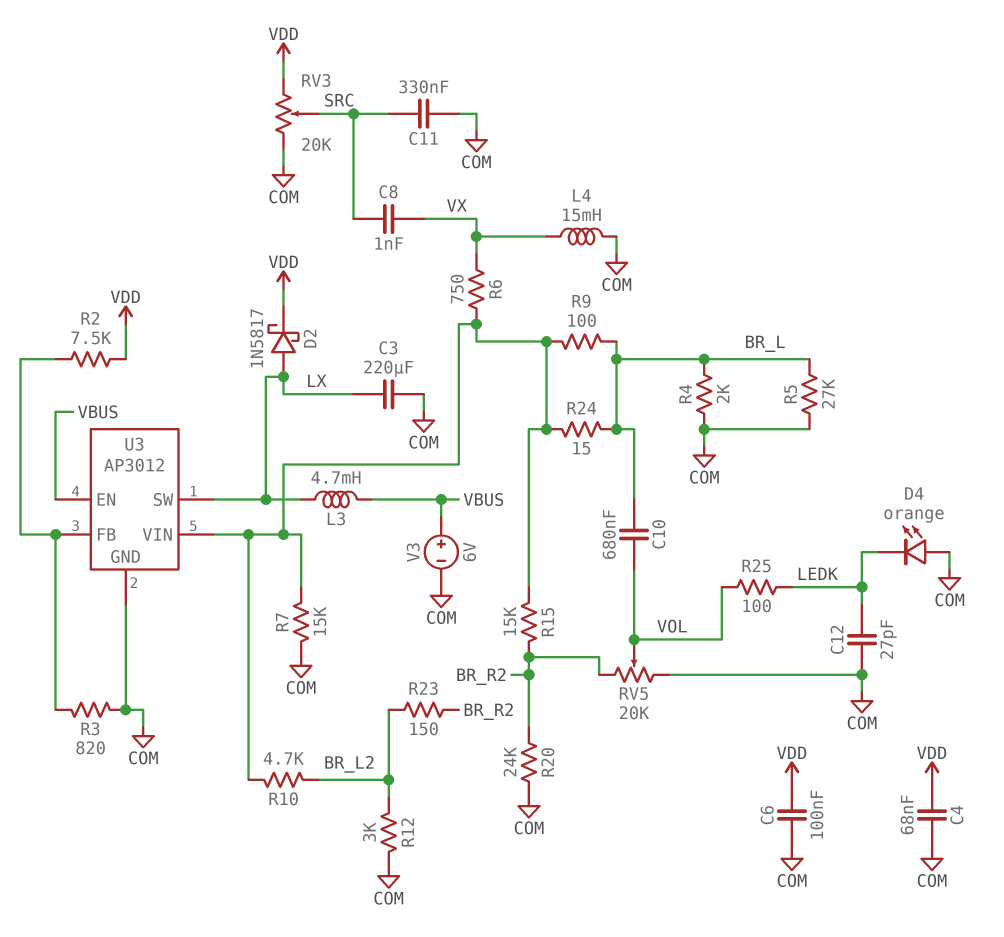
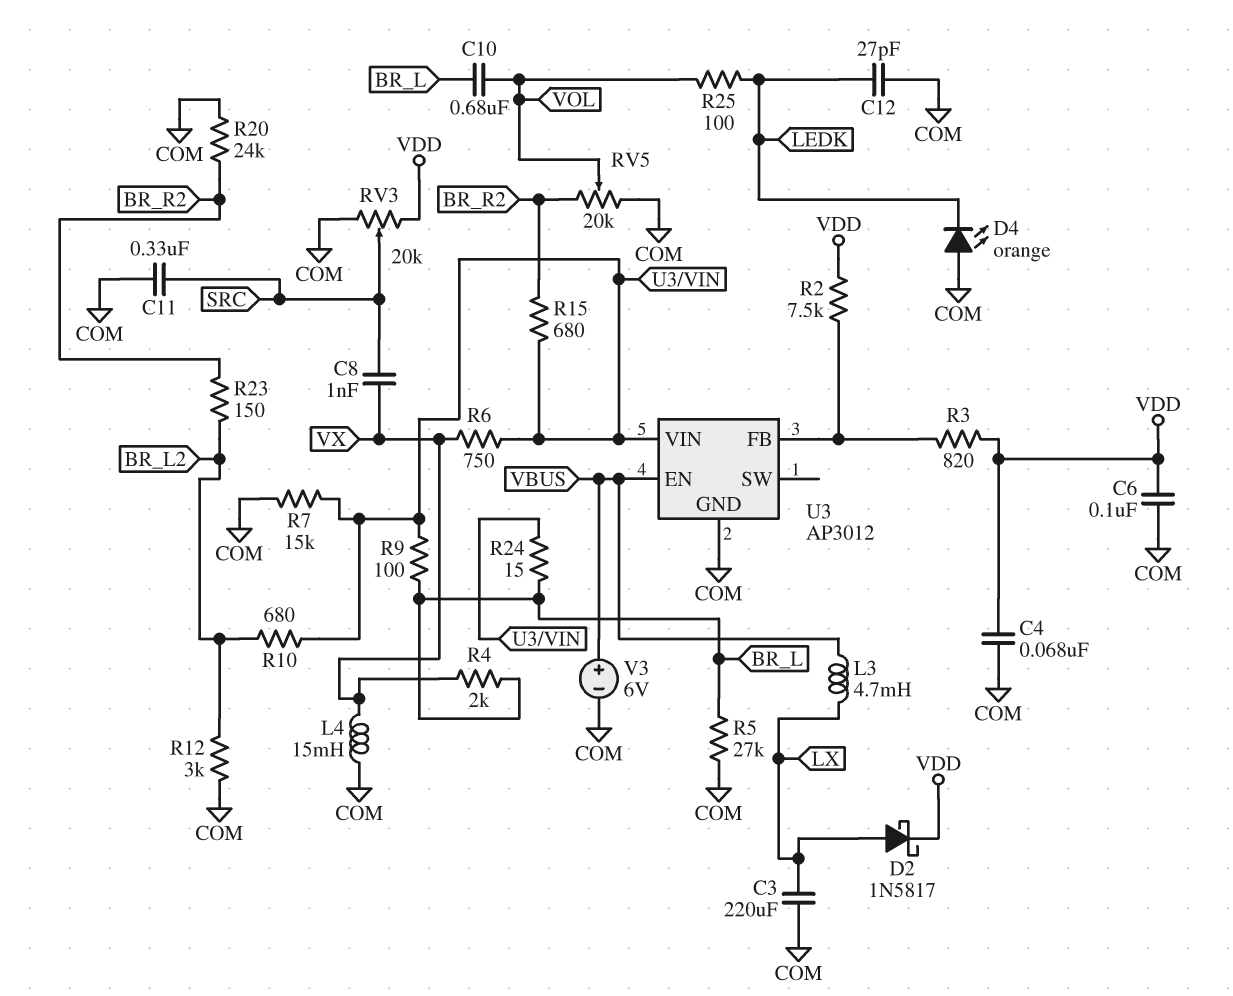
R3: 820 (COM, U3/FB) -> 820 (U3/FB, VDD)
R4: 2k (BR_L, COM) -> 2k (BR_L, VX)
R10: 4.7k (BR_L2, U3/VIN) -> 680 (BR_L2, U3/VIN)
R15: 15k (BR_R2, U3/VIN) -> 680 (BR_R2, U3/VIN)
U3 pin SW: LX -> none

